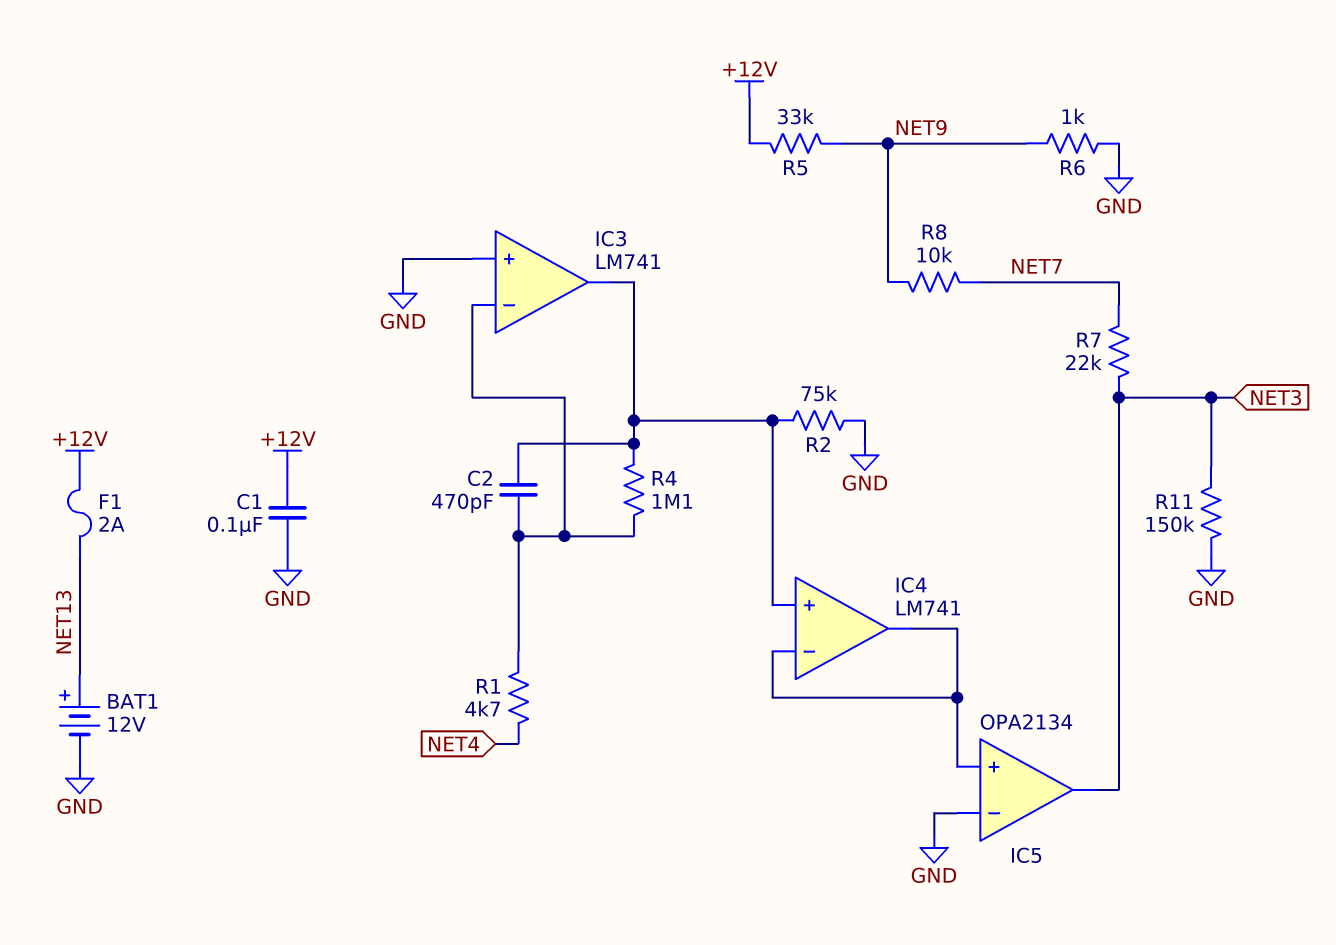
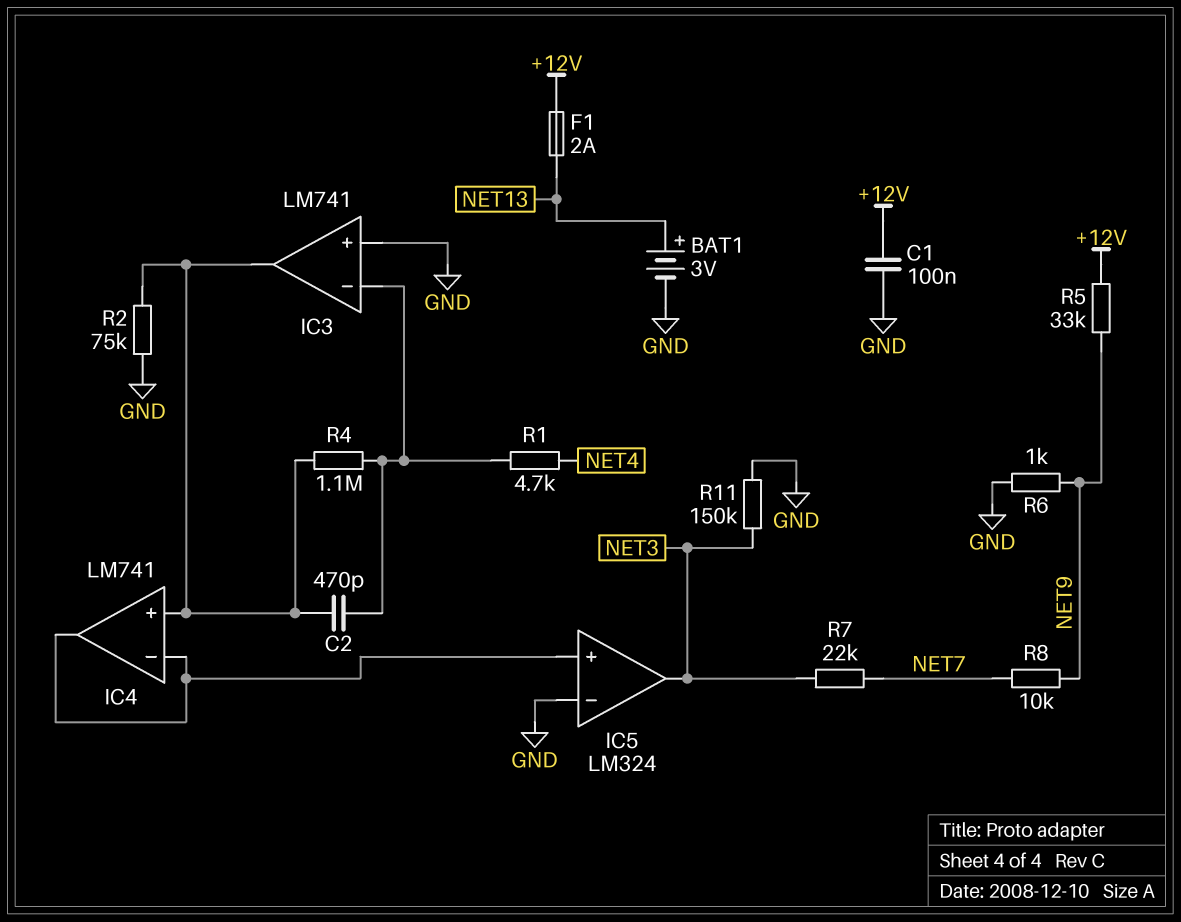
BAT1: 12V (plus NET13, minus GND) -> 3V (plus NET13, minus GND)
IC5: OPA2134 -> LM324

